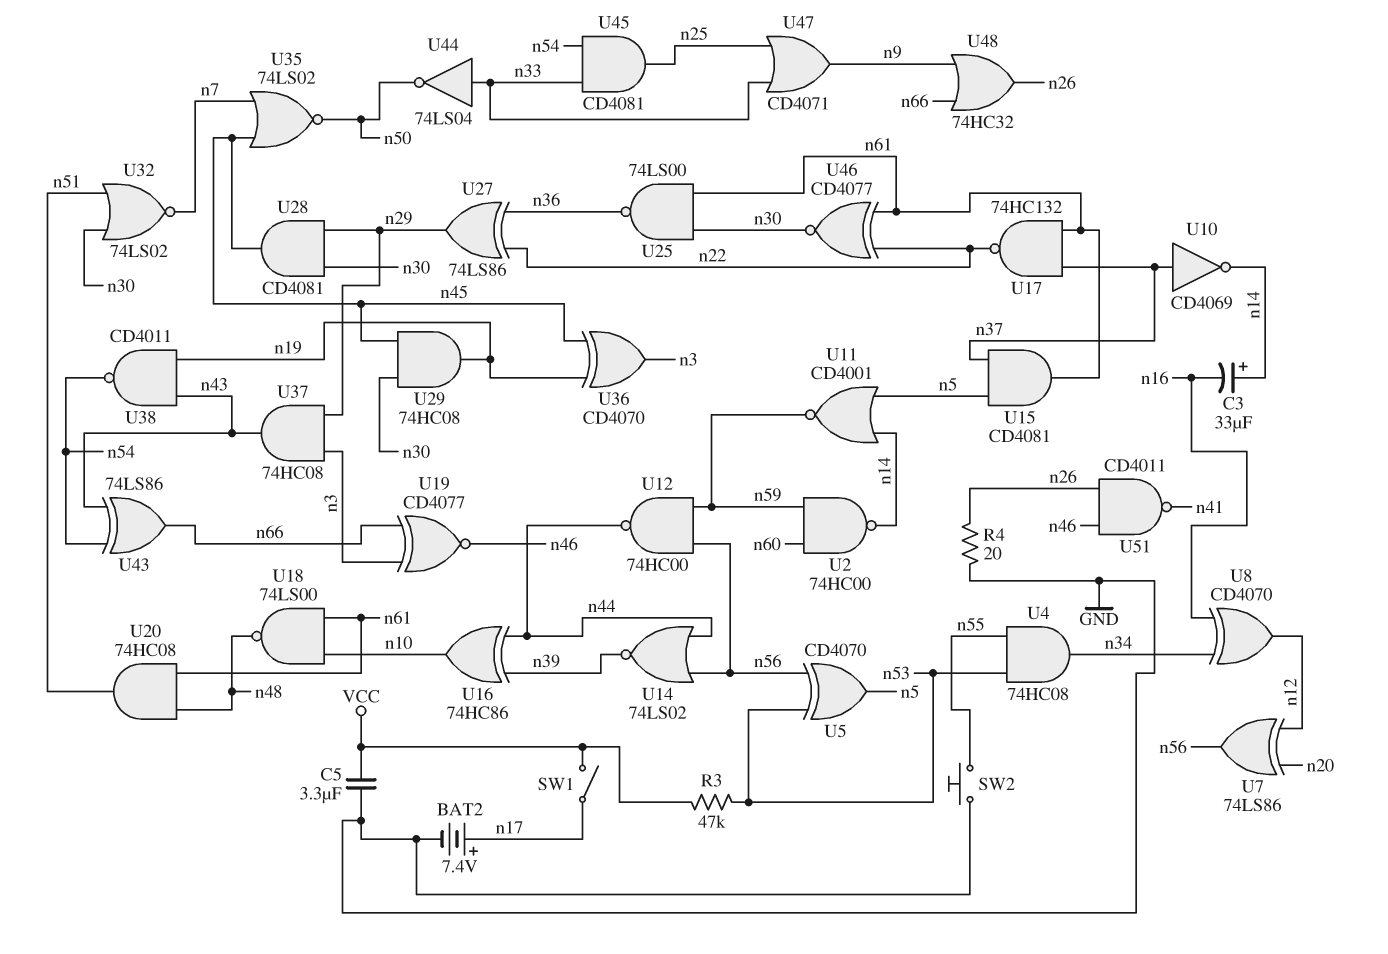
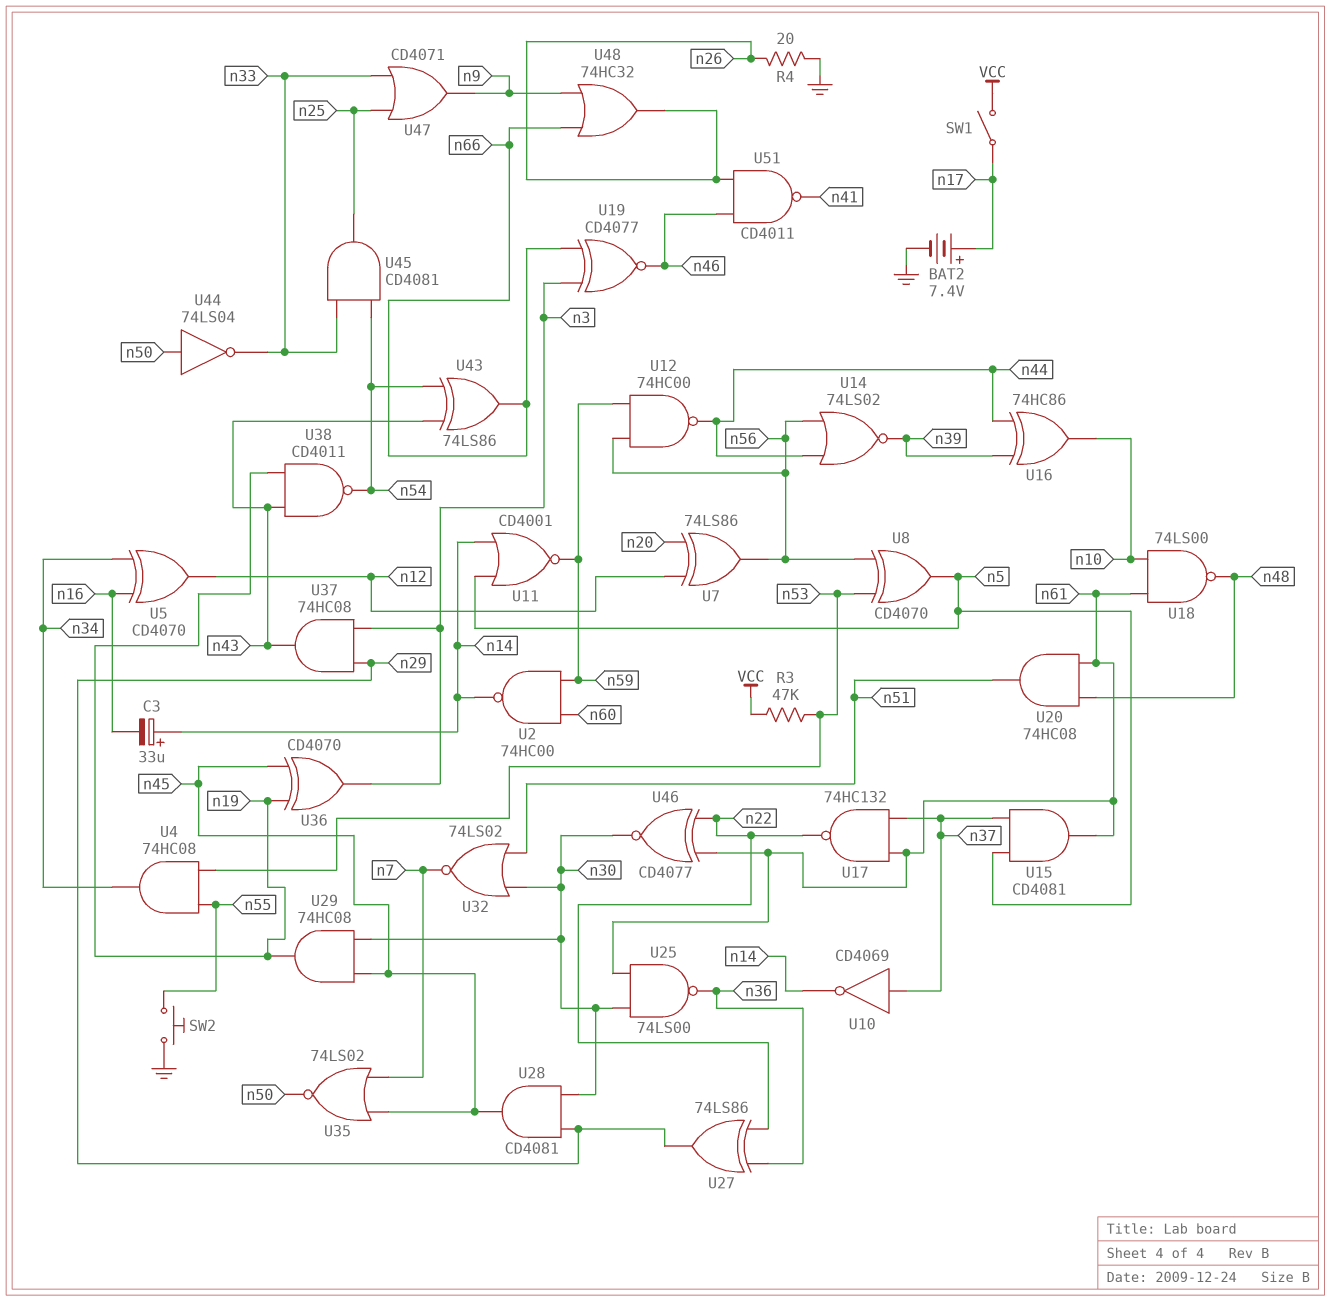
C5: 3.3uF (GND, VCC) -> none
U5: XOR CD4070 (in n53, in n56, out n5) -> XOR CD4070 (in n16, in n34, out n12)
U8: XOR CD4070 (in n16, in n34, out n12) -> XOR CD4070 (in n53, in n56, out n5)
U44: NOT 74LS04 (in n33, out n50) -> NOT 74LS04 (in n50, out n33)

